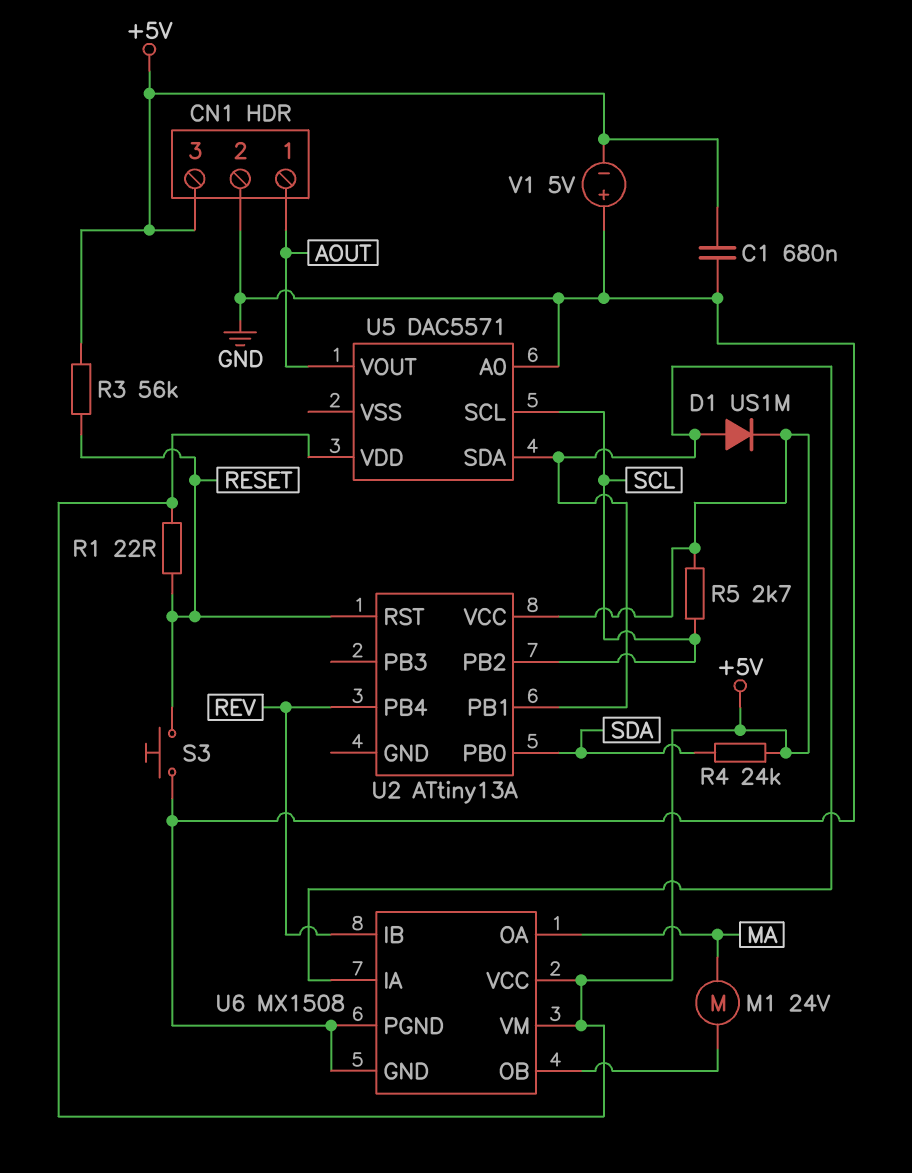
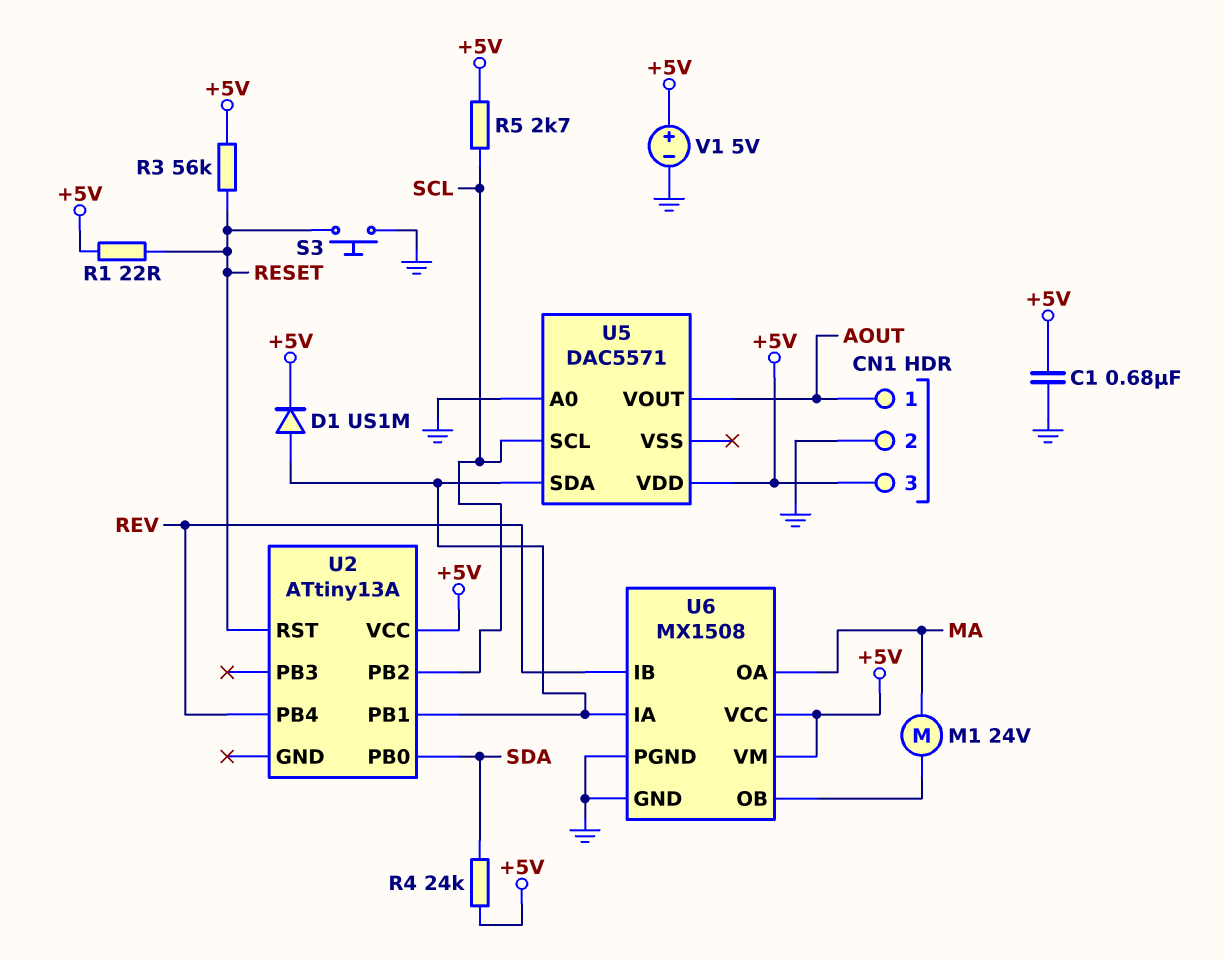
V1: 5V (plus GND, minus +5V) -> 5V (plus +5V, minus GND)

